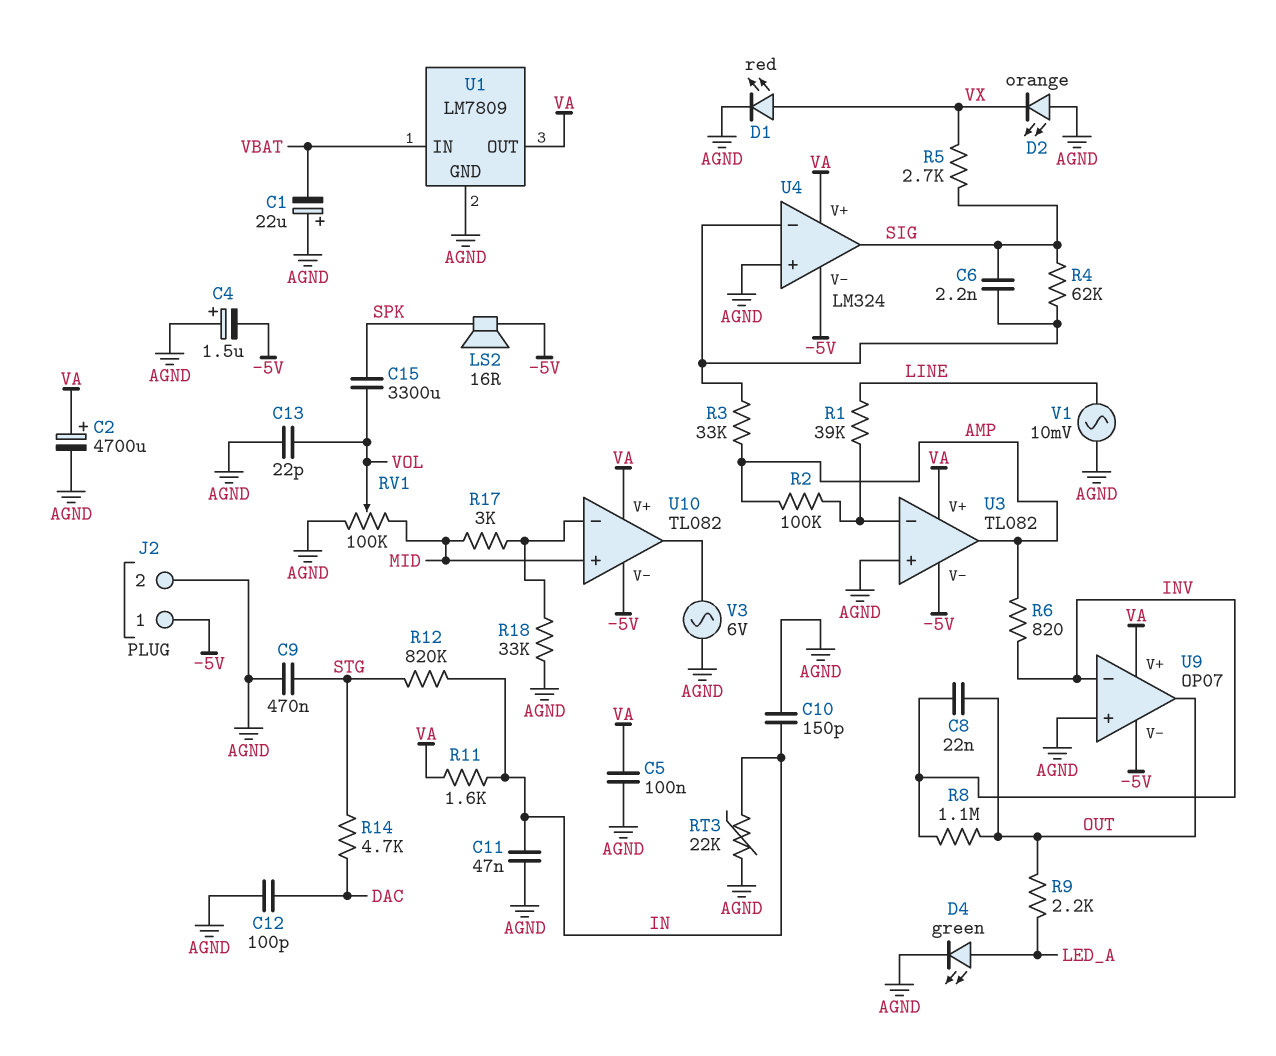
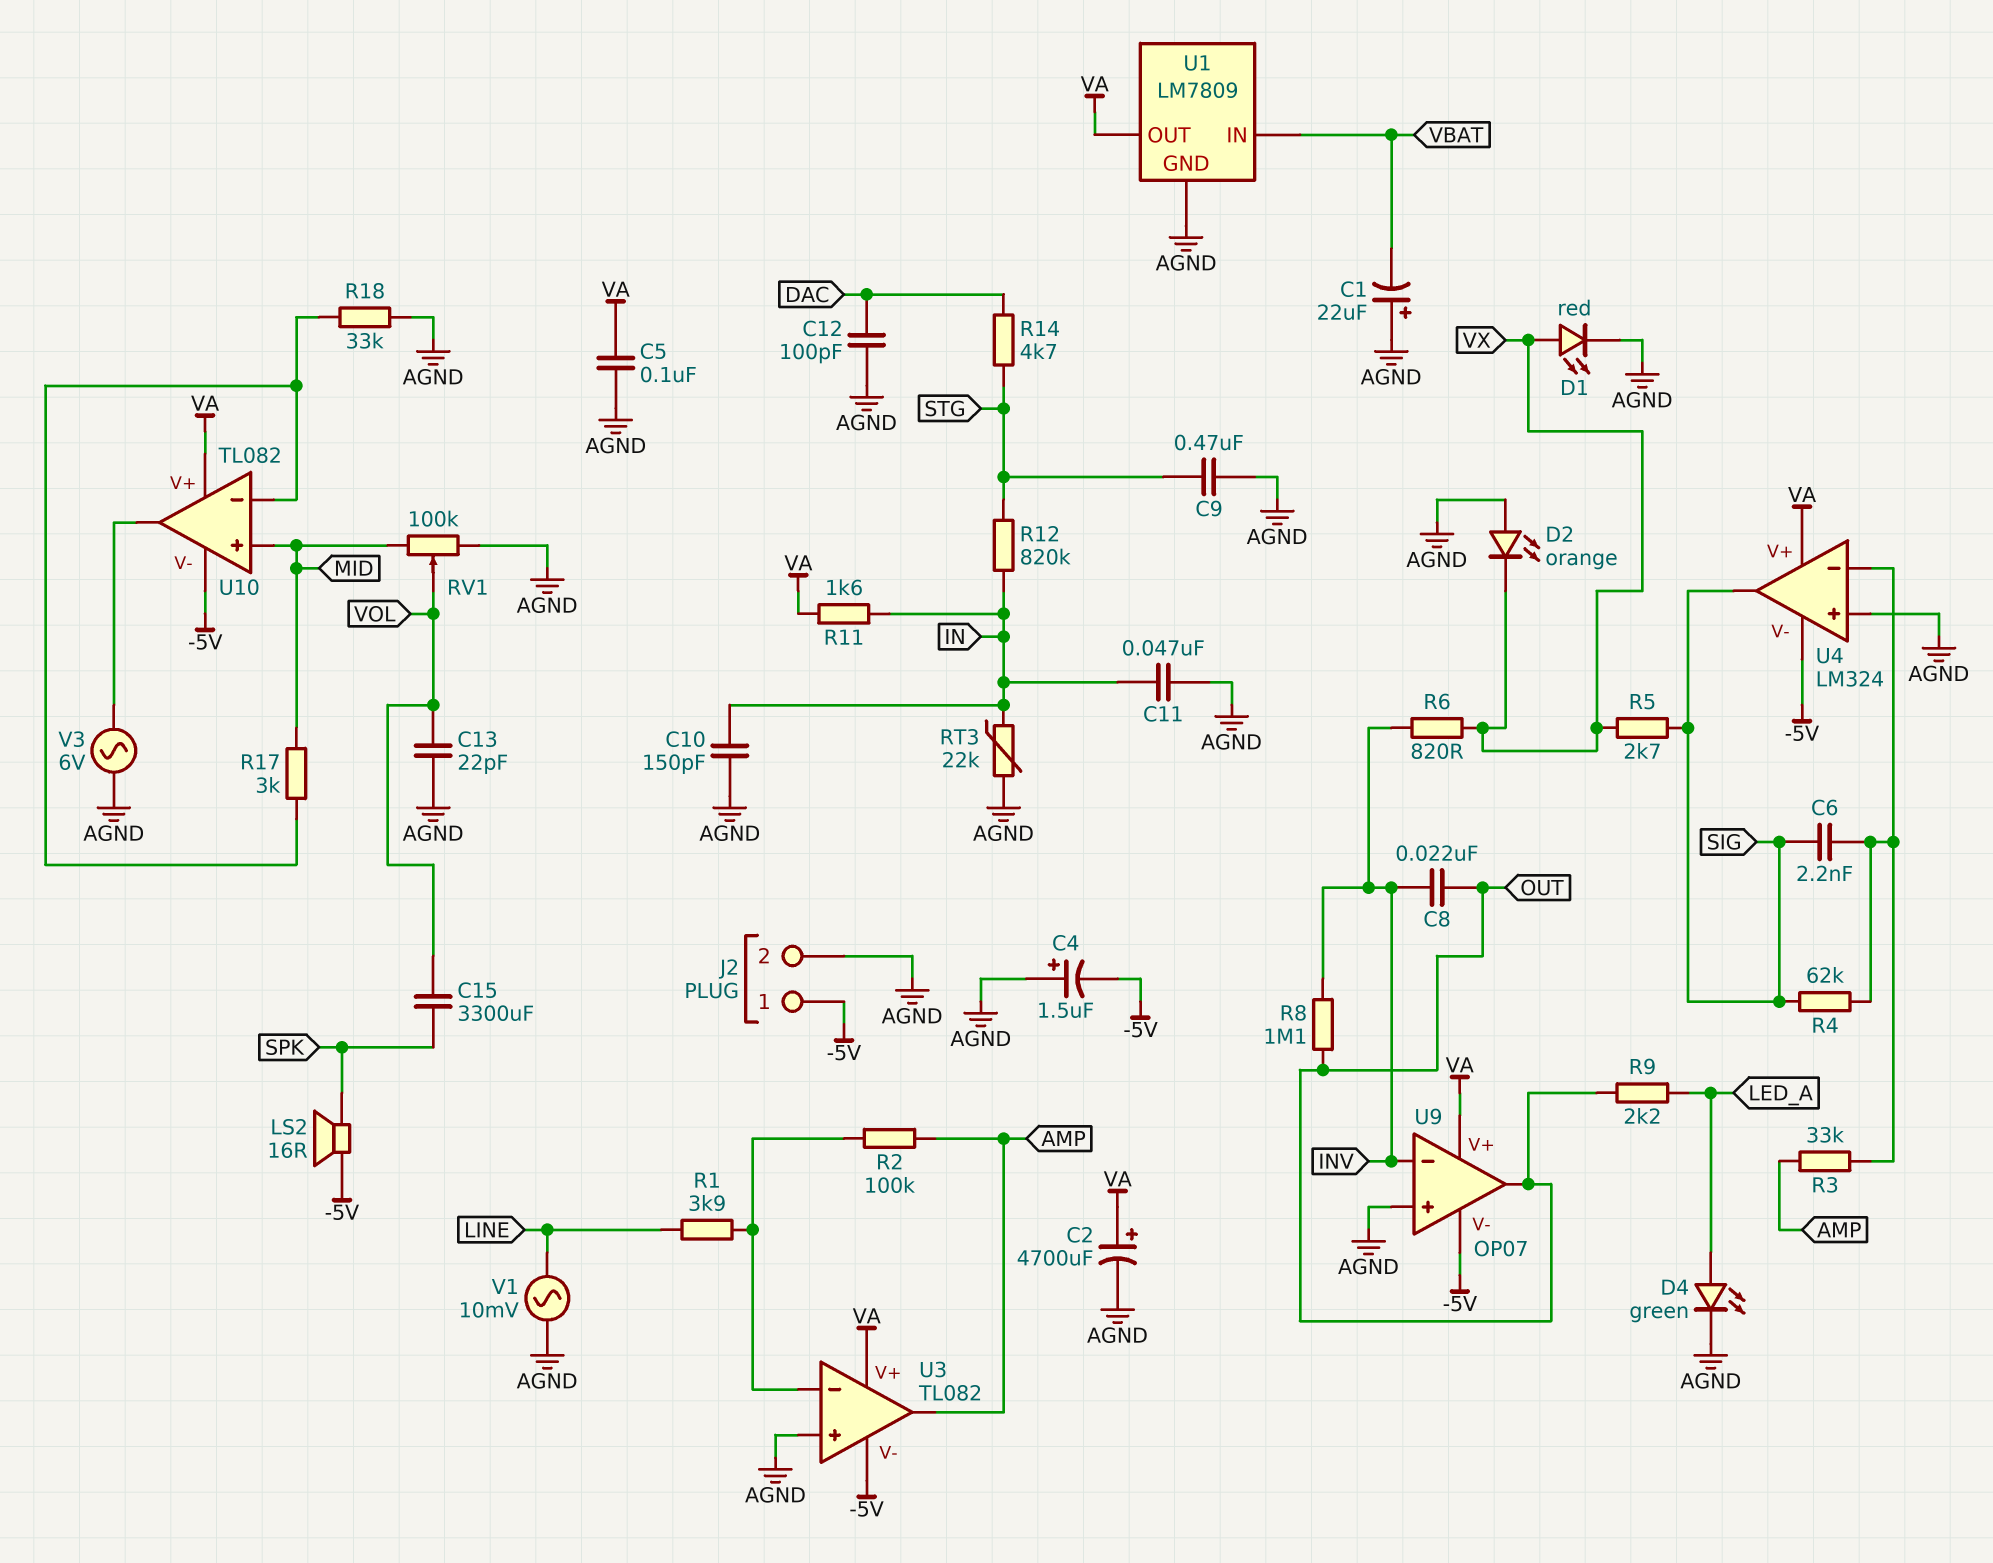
R1: 39k (LINE, U3/in-) -> 3.9k (LINE, U3/in-)
R6: 820 (AMP, INV) -> 820 (INV, VX)

